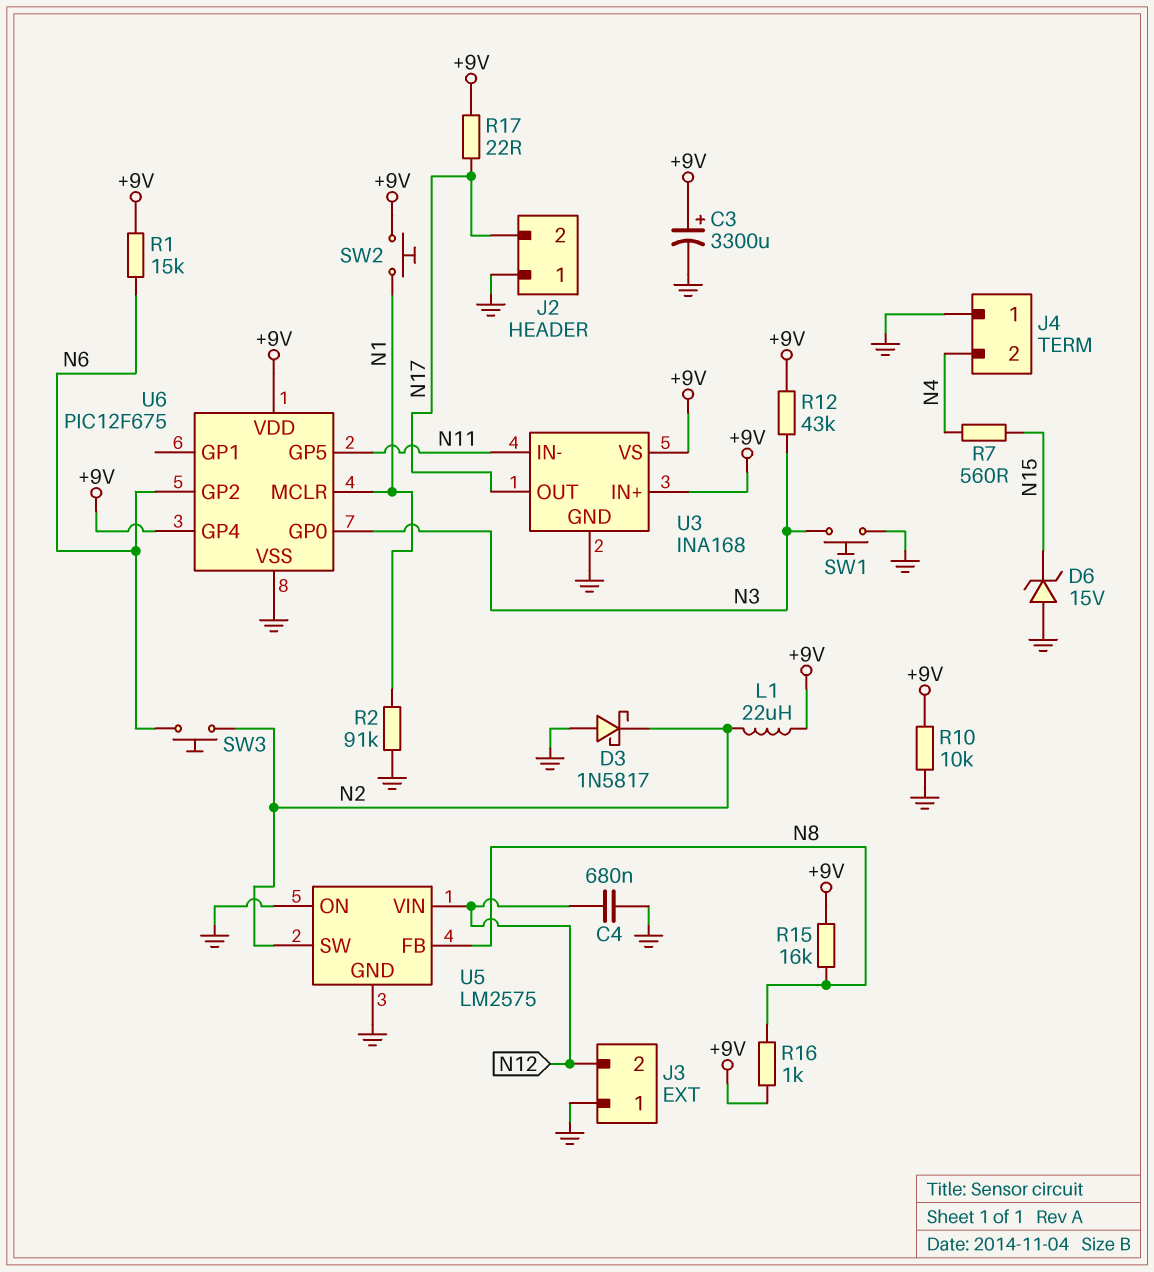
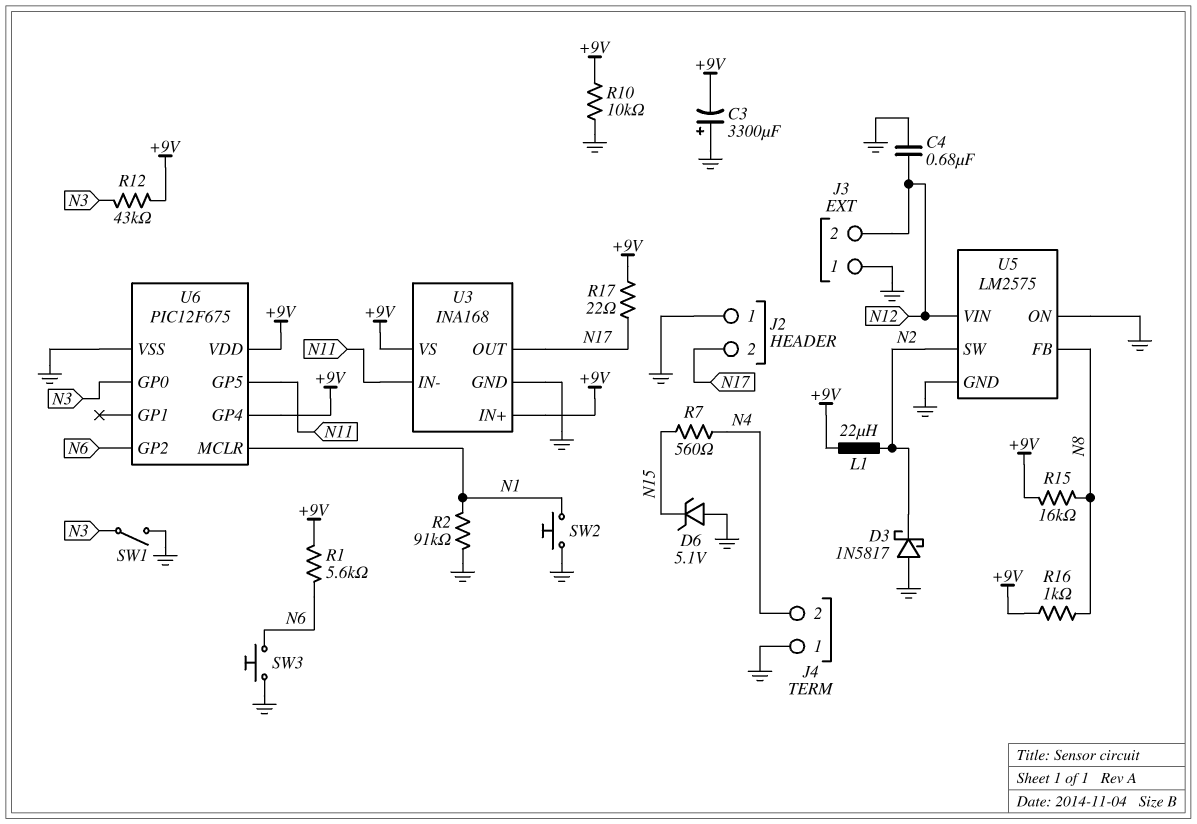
C3: 3300uF (plus +9V, minus GND) -> 3300uF (plus GND, minus +9V)
D6: zener 15V (A GND, K N15) -> zener 5.1V (A GND, K N15)
R1: 15k (+9V, N6) -> 5.6k (+9V, N6)
SW1: button (GND, N3) -> switch (GND, N3)
SW2: button (+9V, N1) -> button (GND, N1)
SW3: button (N2, N6) -> button (GND, N6)

